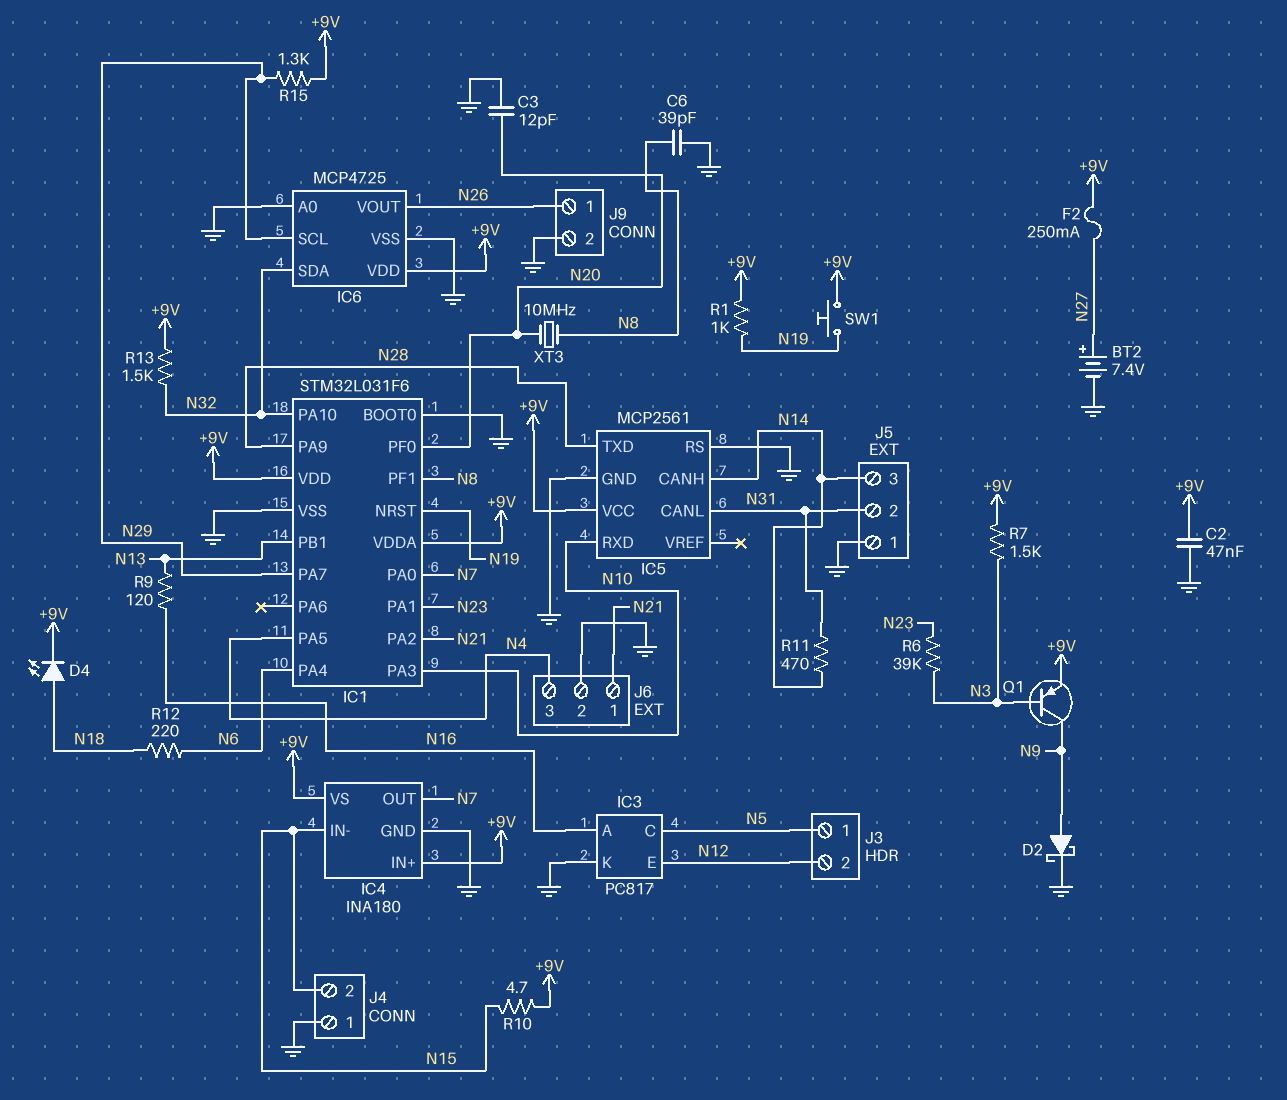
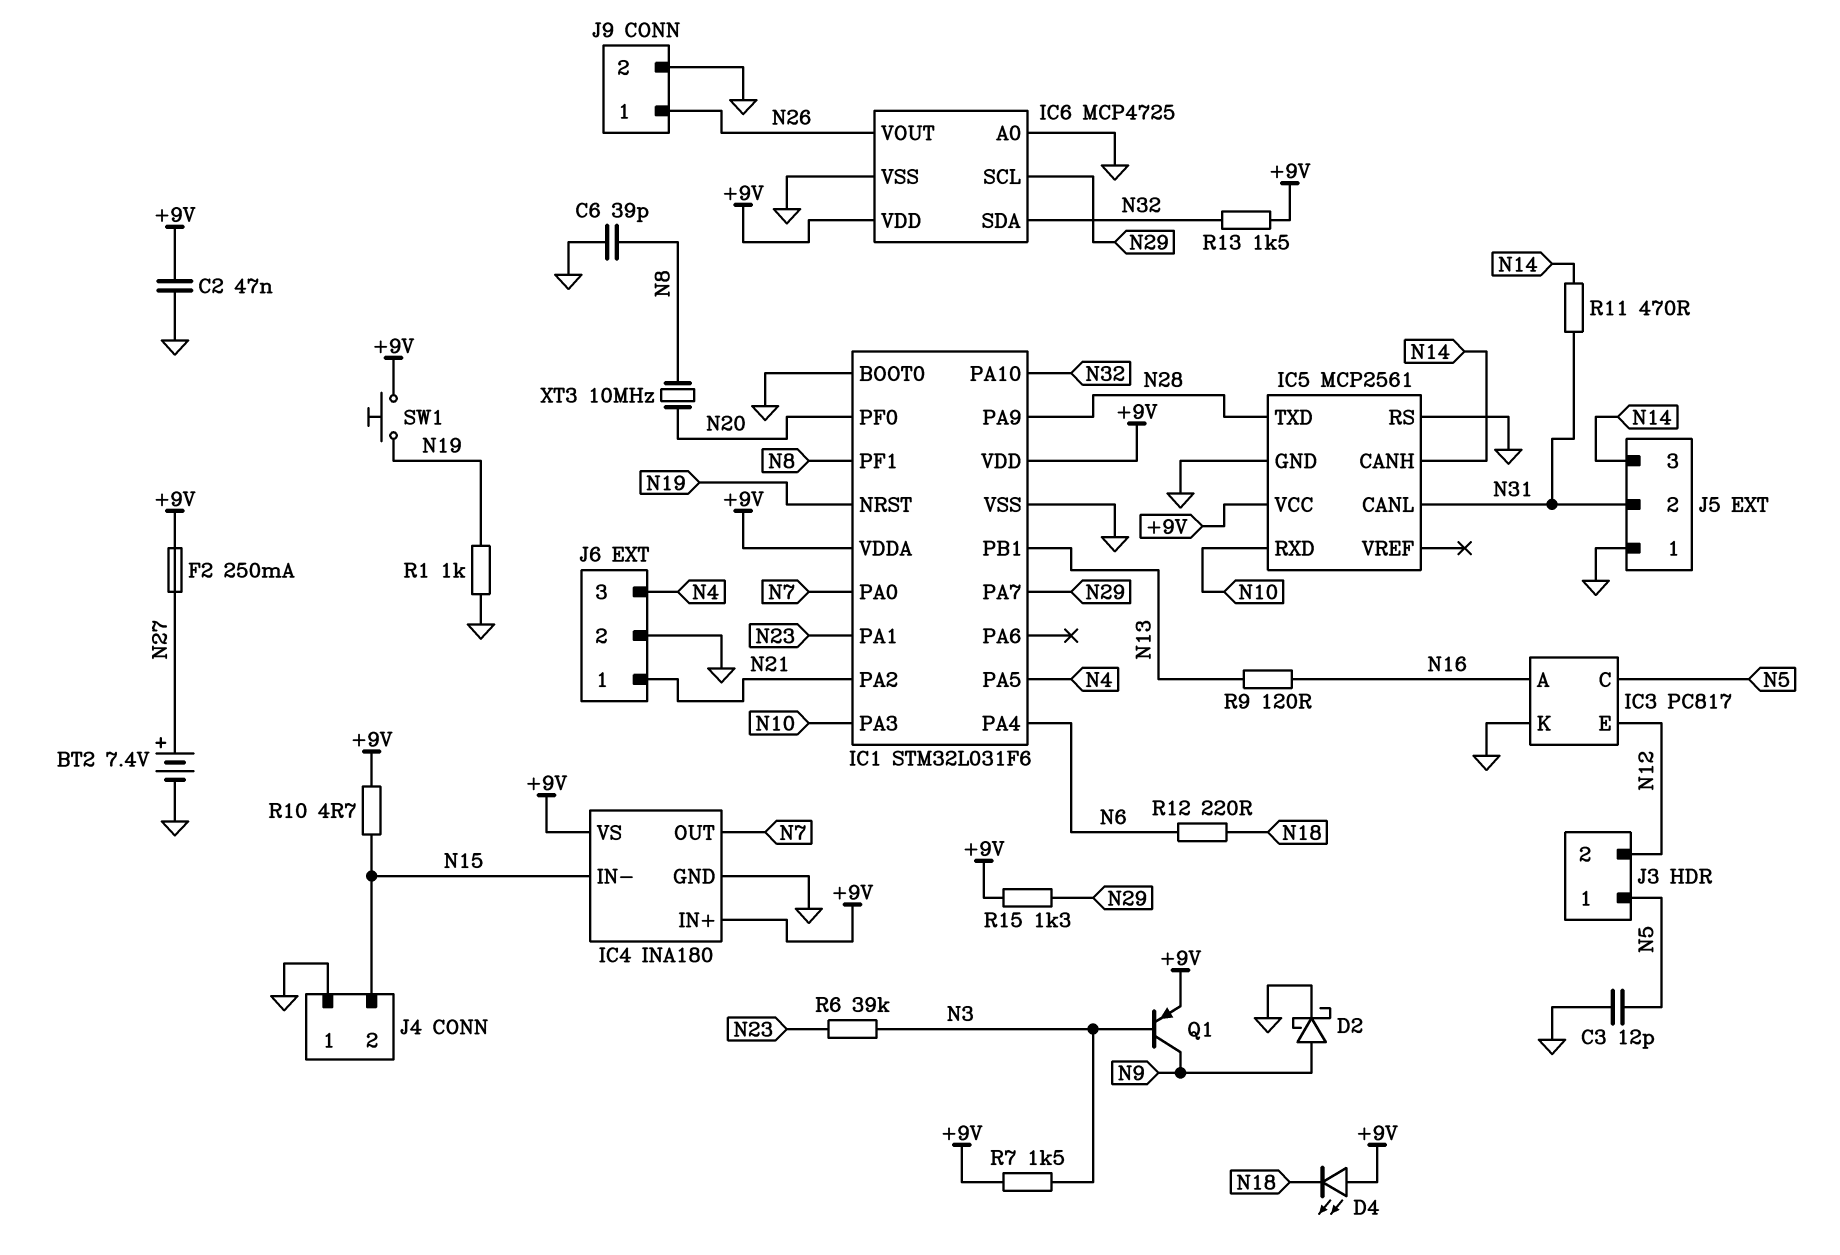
C3: 12pF (GND, N20) -> 12pF (GND, N5)
D4: LED (A N18, K +9V) -> LED (A +9V, K N18)
R1: 1k (+9V, N19) -> 1k (GND, N19)

